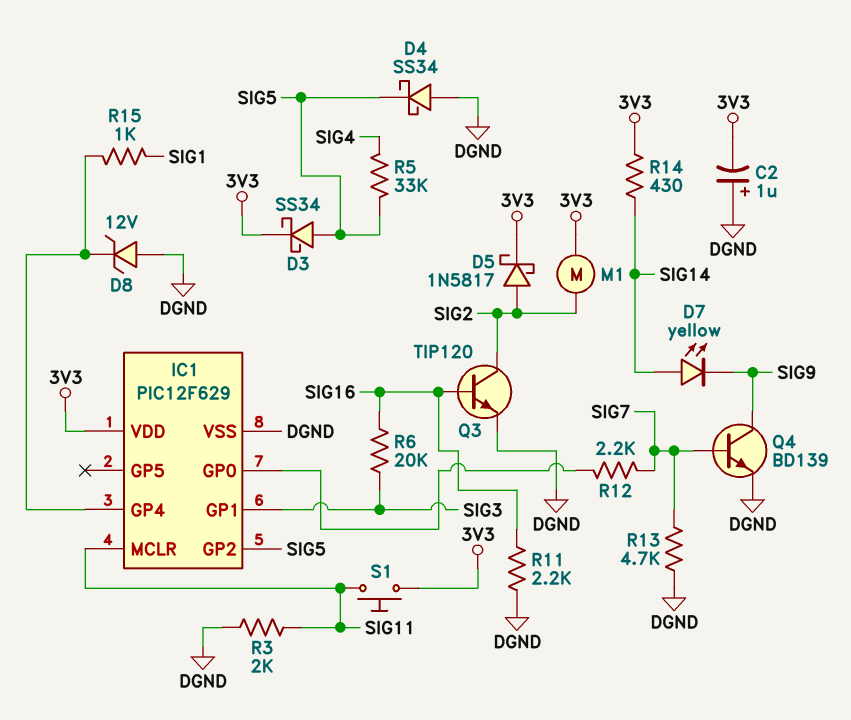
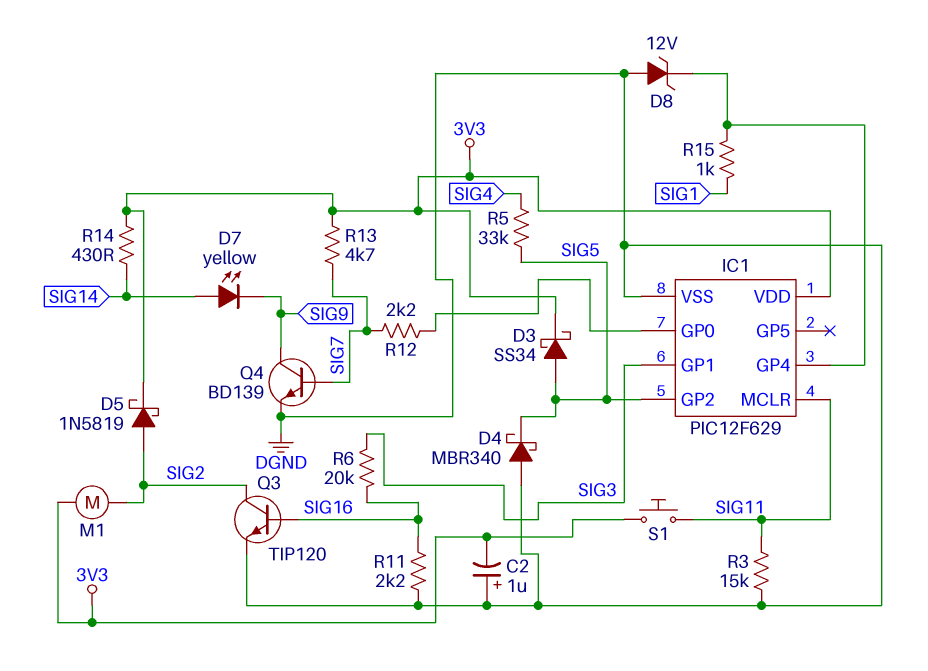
D4: schottky SS34 (A DGND, K SIG5) -> schottky MBR340 (A DGND, K SIG5)
D5: schottky 1N5817 (A SIG2, K 3V3) -> schottky 1N5819 (A SIG2, K 3V3)
R3: 2k (DGND, SIG11) -> 15k (DGND, SIG11)
R13: 4.7k (DGND, SIG7) -> 4.7k (3V3, SIG7)

